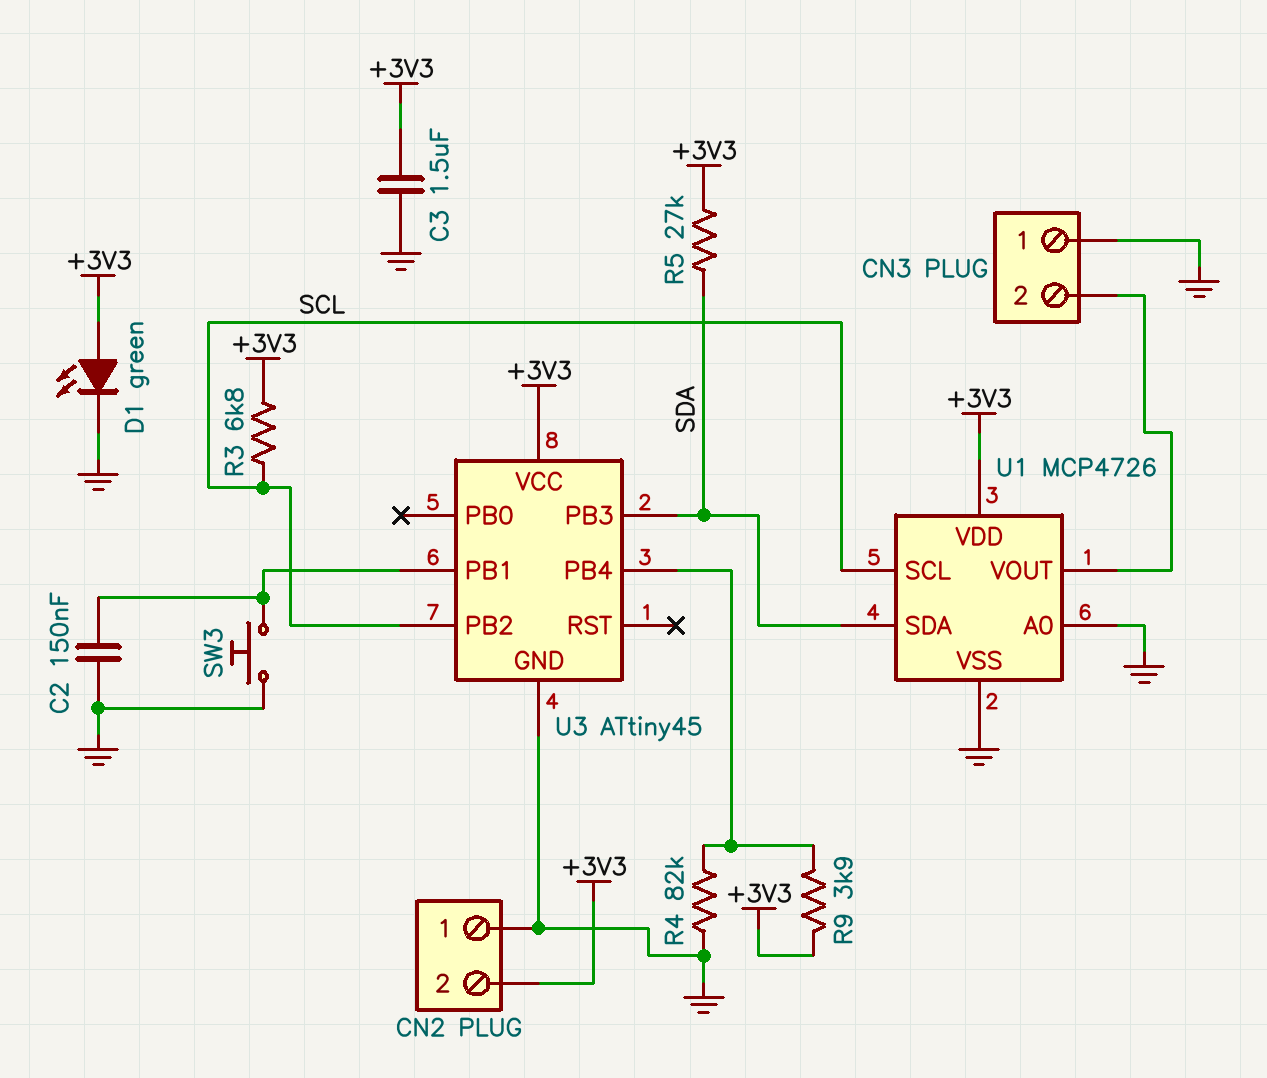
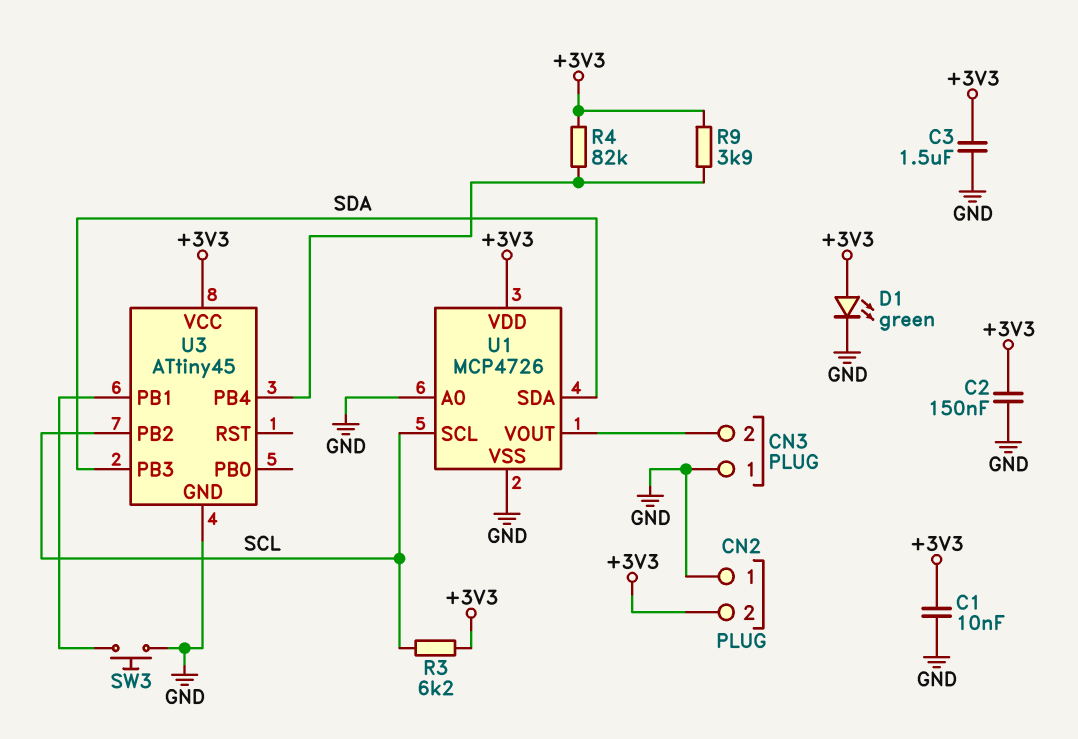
C1: none -> 10nF (+3V3, GND)
C2: 150nF (GND, U3/PB1) -> 150nF (+3V3, GND)
R3: 6.8k (+3V3, SCL) -> 6.2k (+3V3, SCL)
R4: 82k (GND, U3/PB4) -> 82k (+3V3, U3/PB4)
R5: 27k (+3V3, SDA) -> none

